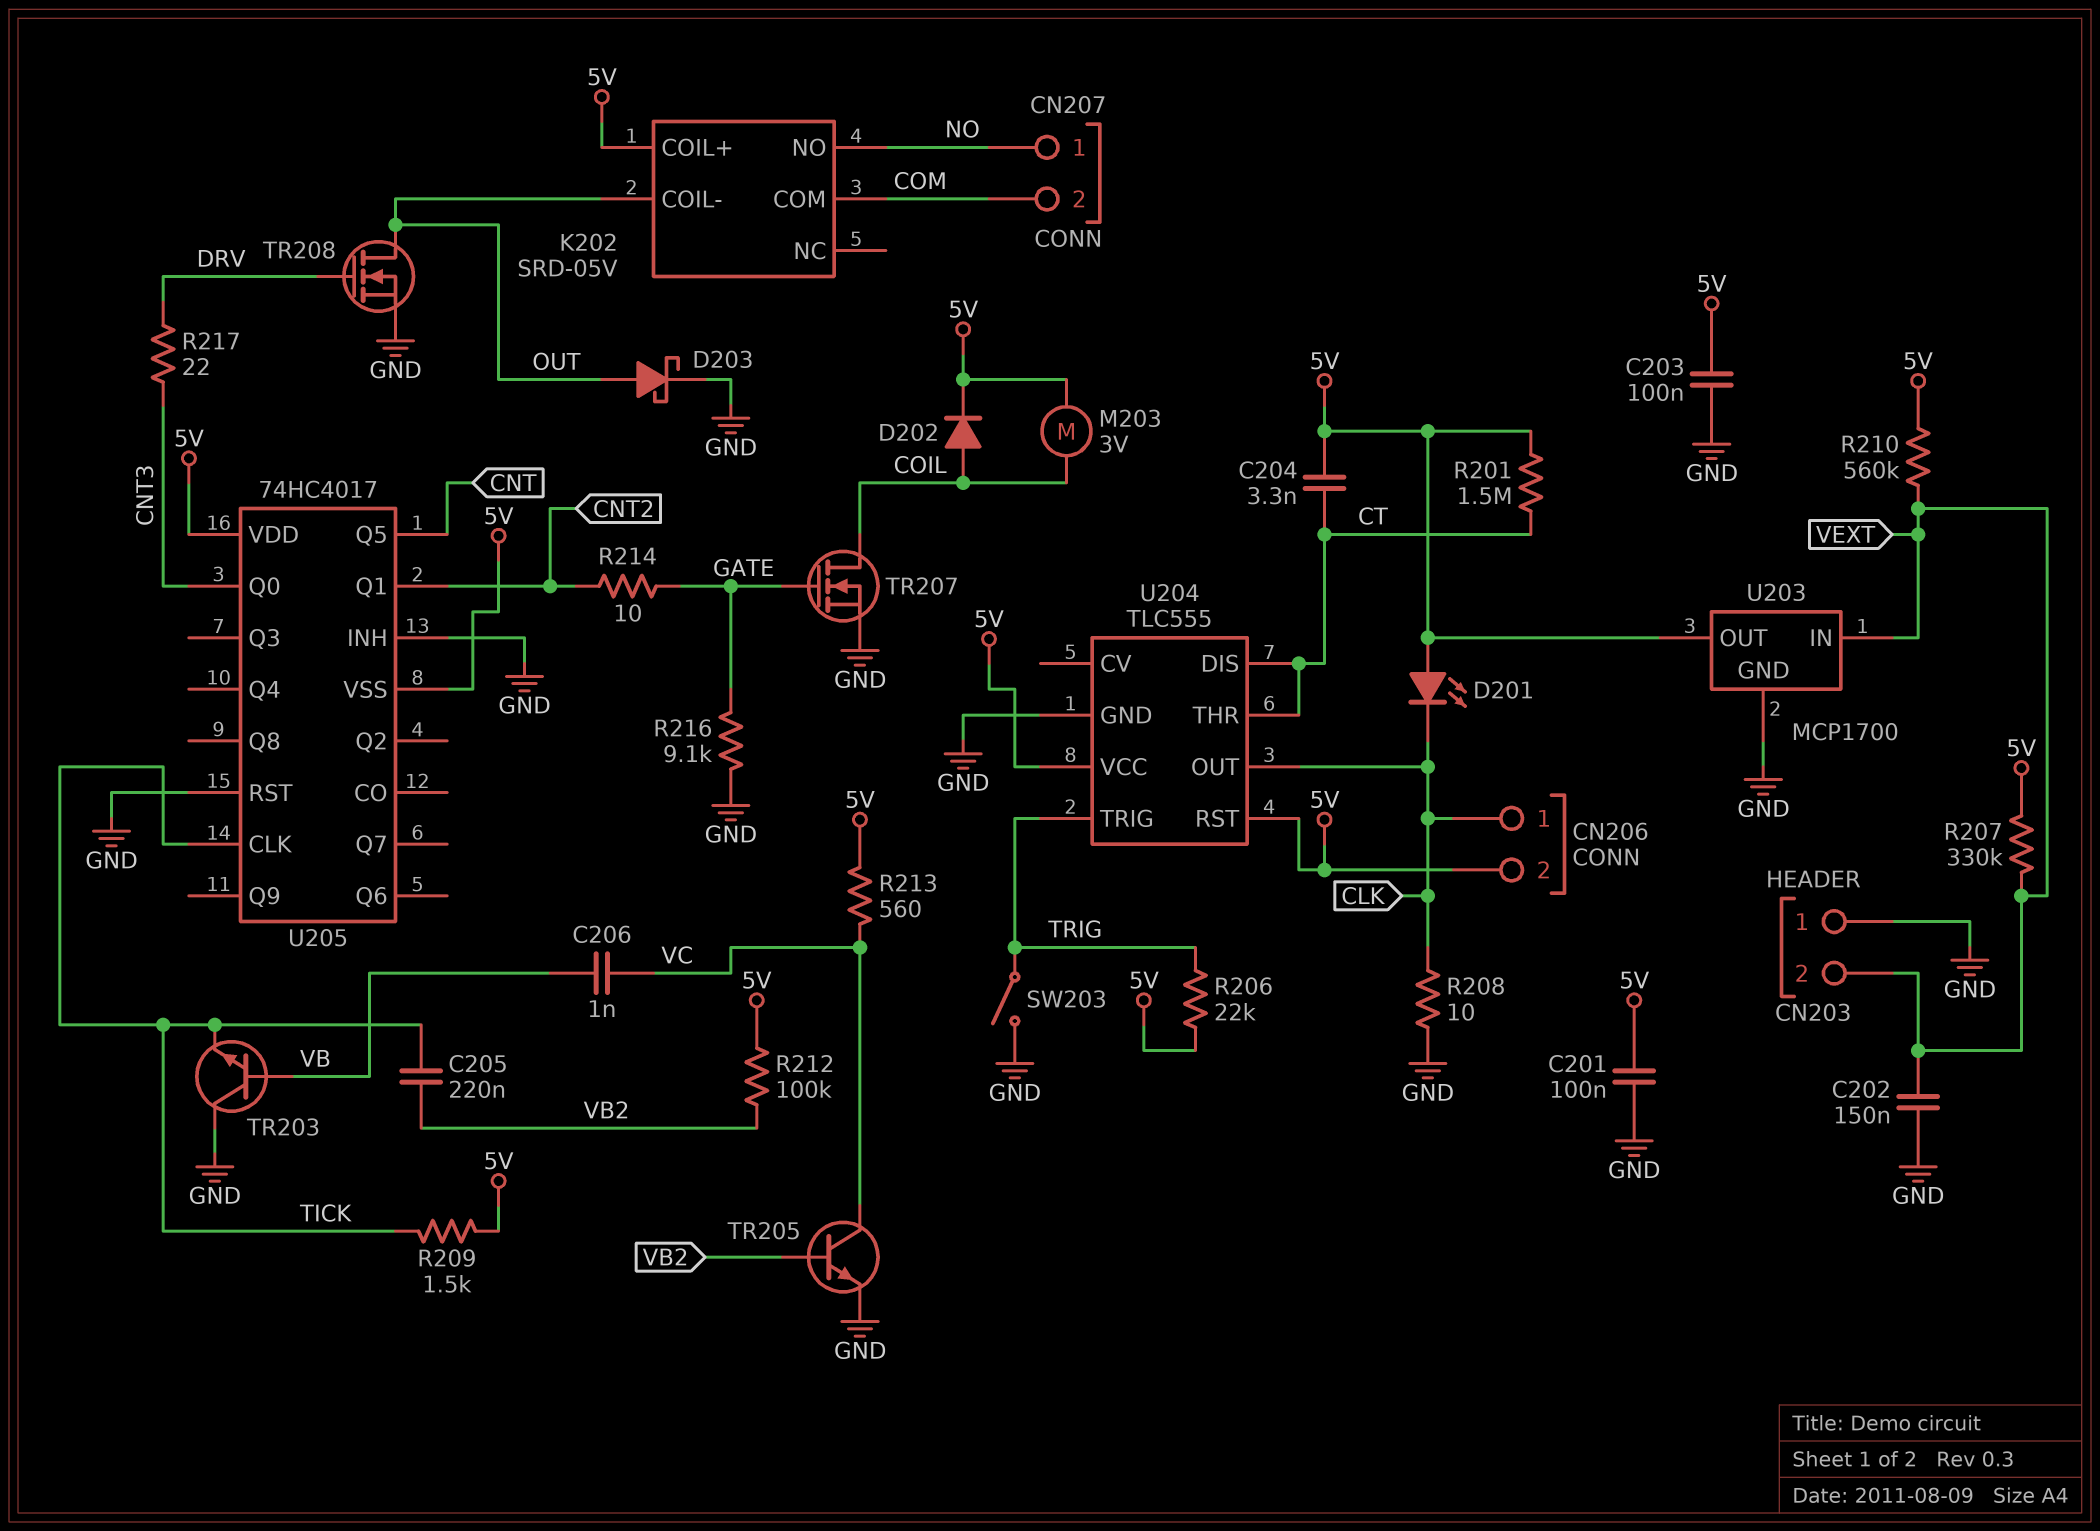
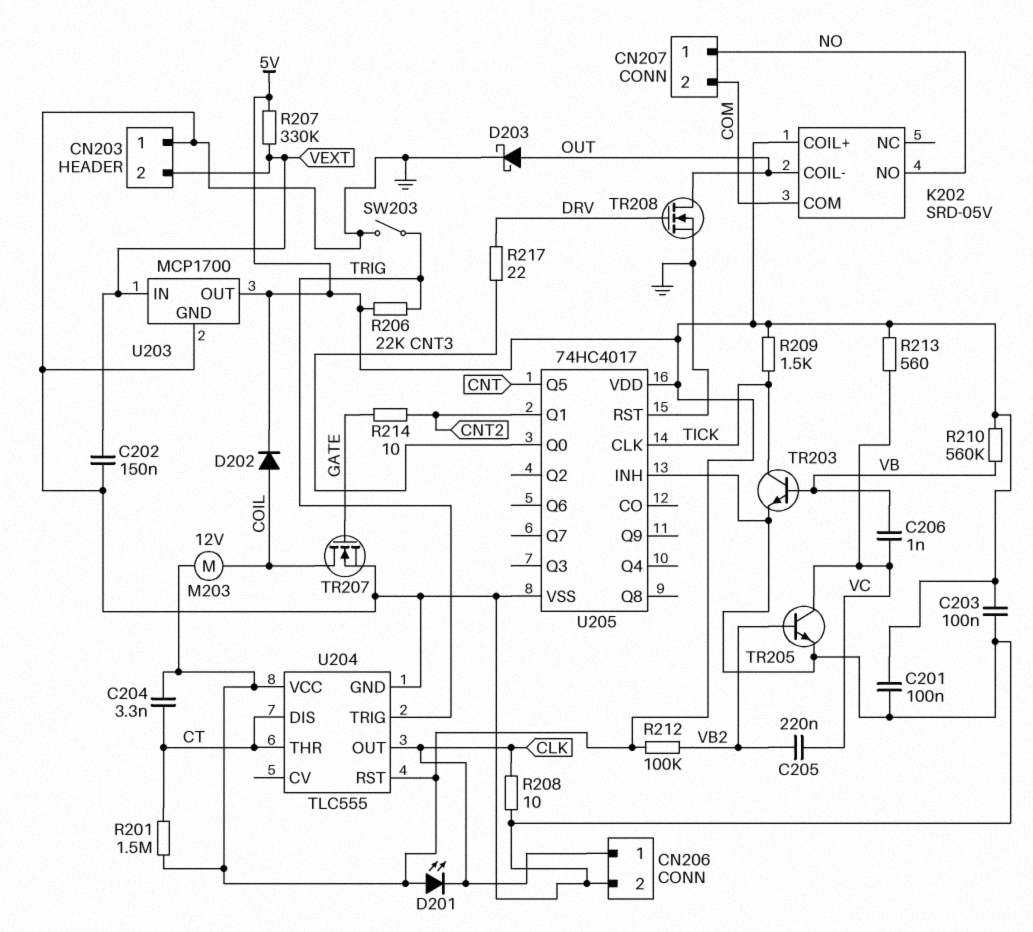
C205: 220nF (TICK, VB2) -> 220nF (VB2, VC)
CN206 pin 2: 5V -> GND
M203: motor 3V (5V, COIL) -> motor 12V (5V, COIL)
R210: 560k (5V, VEXT) -> 560k (5V, VB)
R216: 9.1k (GATE, GND) -> none
TR203: NPN (B VB, C GND, E TICK) -> NPN (B VB, C TICK, E GND)
U205 pin VSS: 5V -> GND

